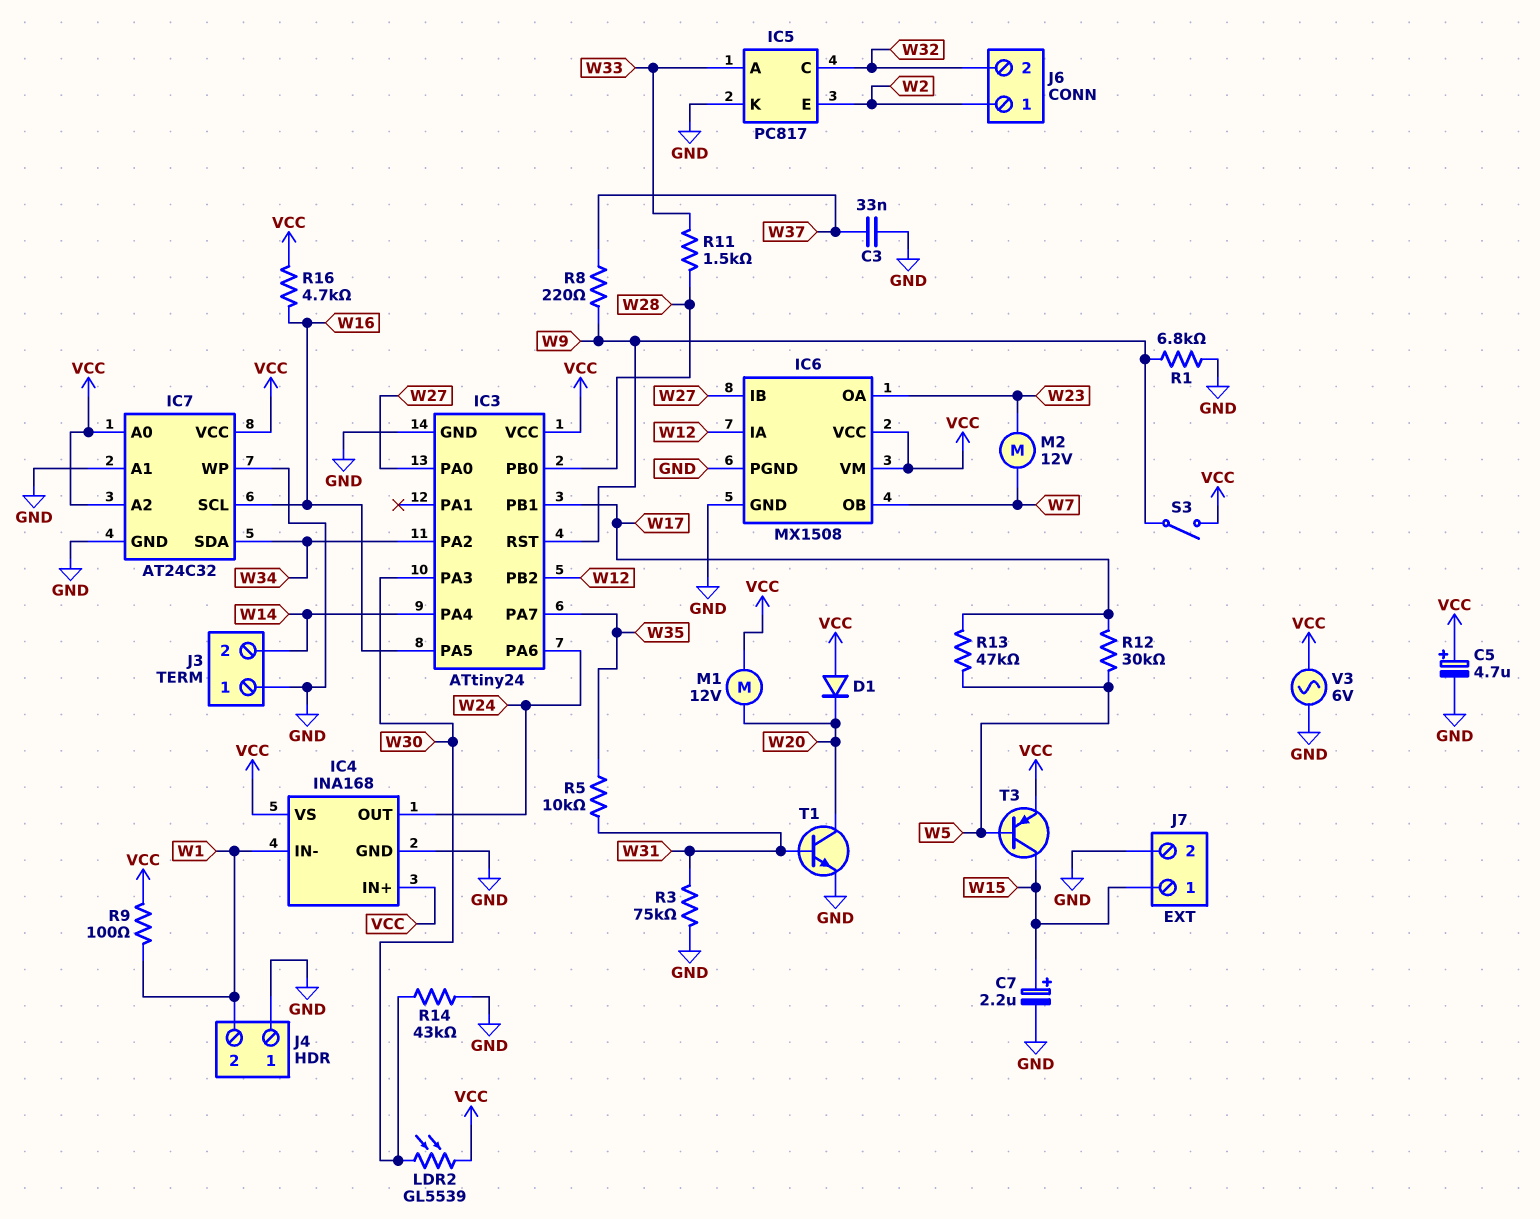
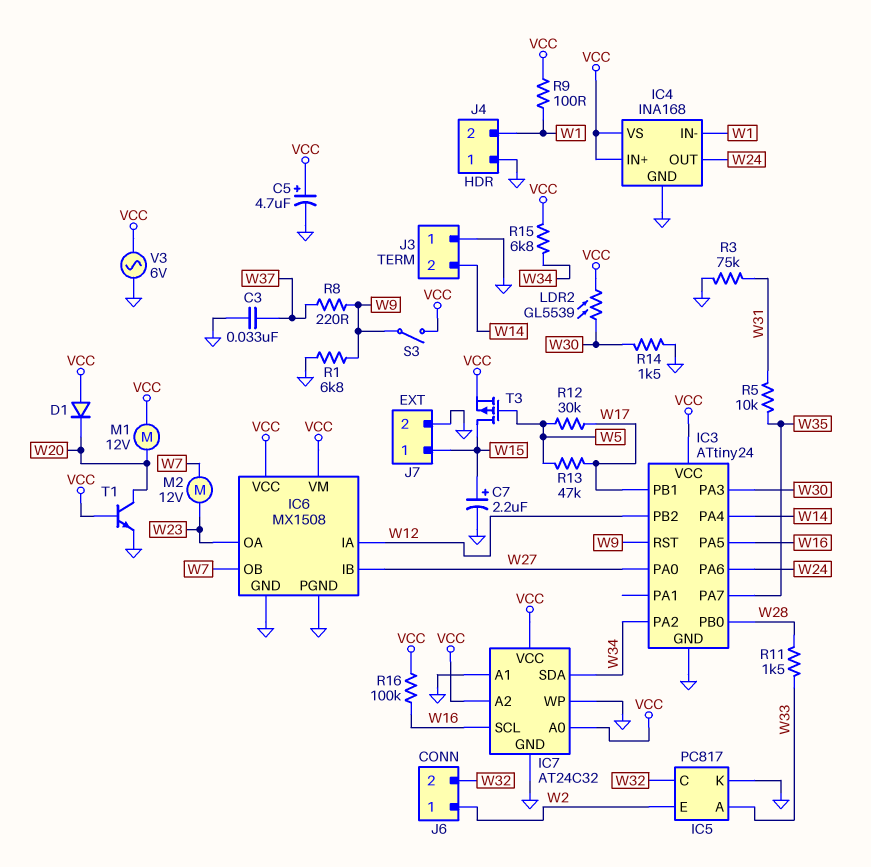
R14: 43k (GND, W30) -> 1.5k (GND, W30)
R15: none -> 6.8k (VCC, W34)
R16: 4.7k (VCC, W16) -> 100k (VCC, W16)
T1: NPN (B W31, C W20, E GND) -> NPN (B VCC, C W20, E GND)
T3: PNP (B W5, C W15, E VCC) -> PMOS (G W5, D W15, S VCC)

